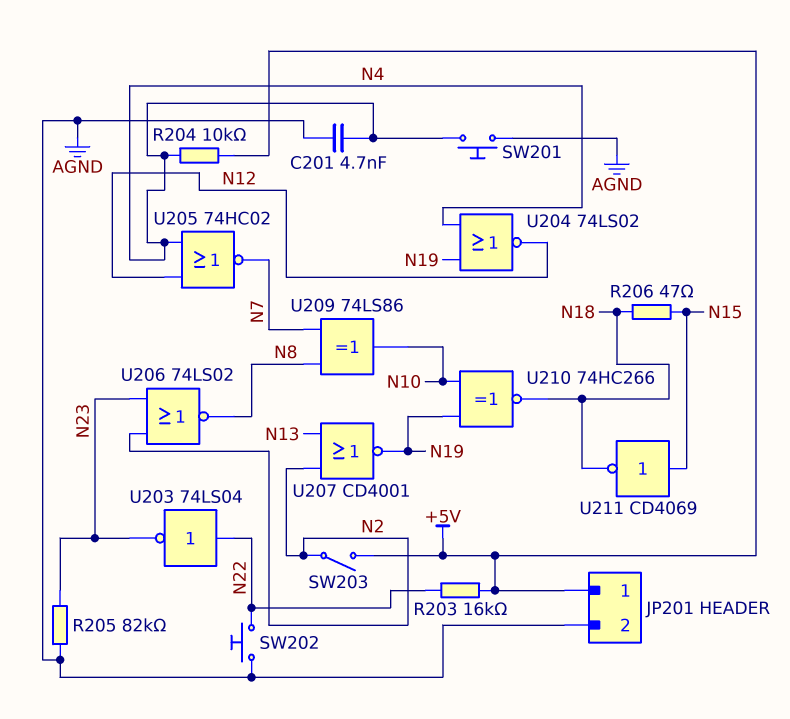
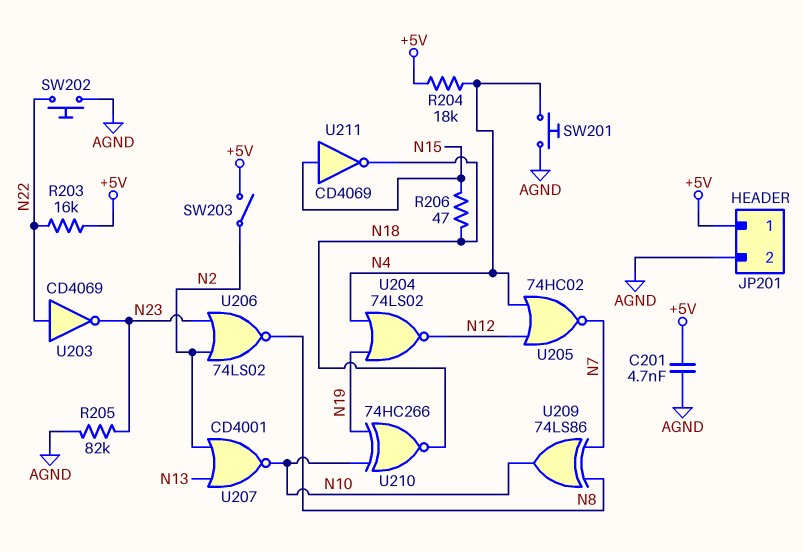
C201: 4.7nF (AGND, N4) -> 4.7nF (+5V, AGND)
R204: 10k (+5V, N4) -> 18k (+5V, N4)
U203: NOT 74LS04 (in N22, out N23) -> NOT CD4069 (in N22, out N23)
U207: NOR CD4001 (in N2, in N13, out N19) -> NOR CD4001 (in N2, in N13, out N10)

